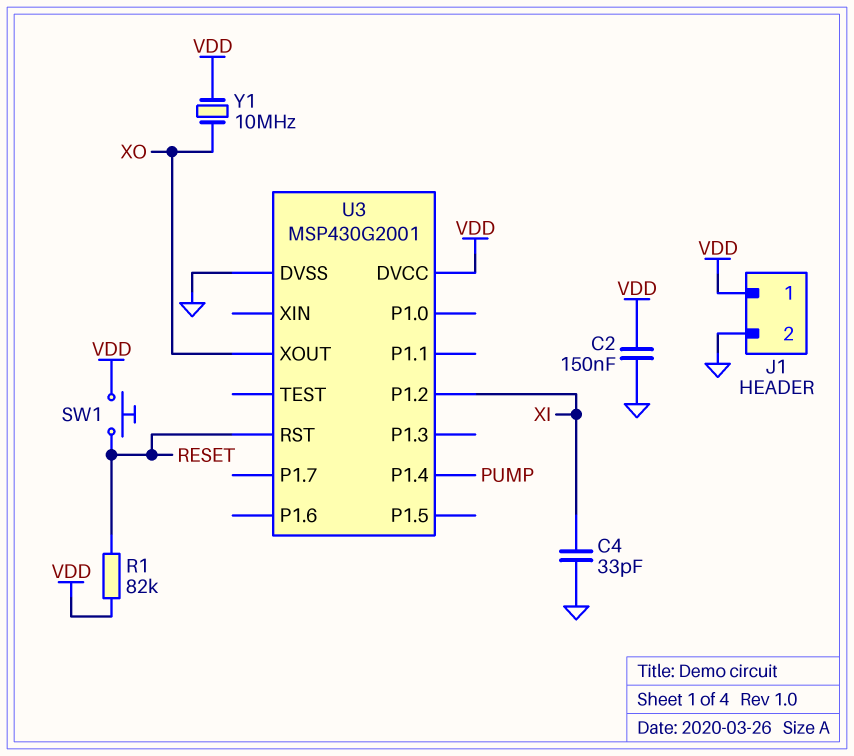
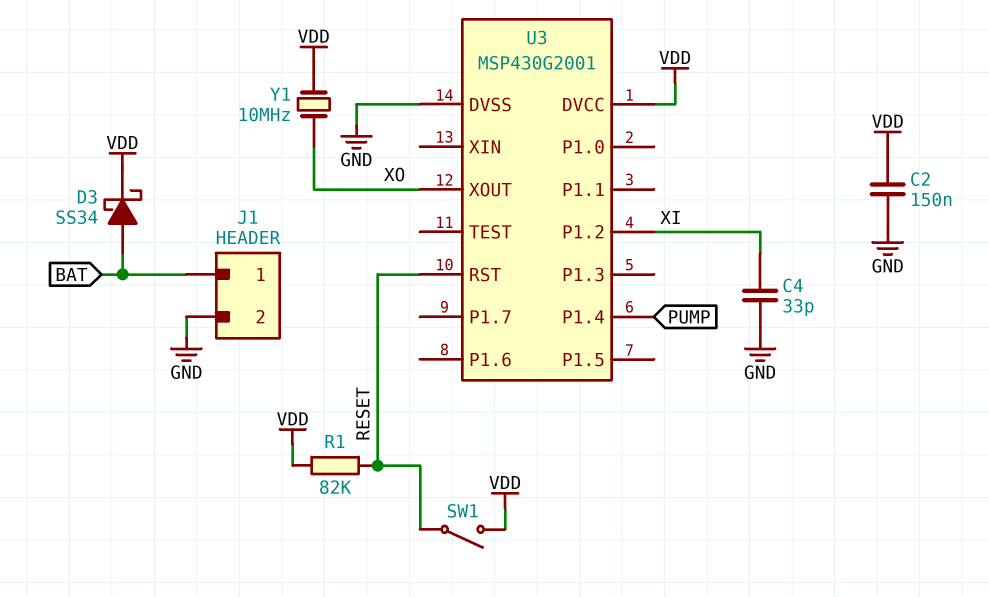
D3: none -> schottky SS34 (A BAT, K VDD)
J1 pin 1: VDD -> BAT
SW1: button (RESET, VDD) -> switch (RESET, VDD)

